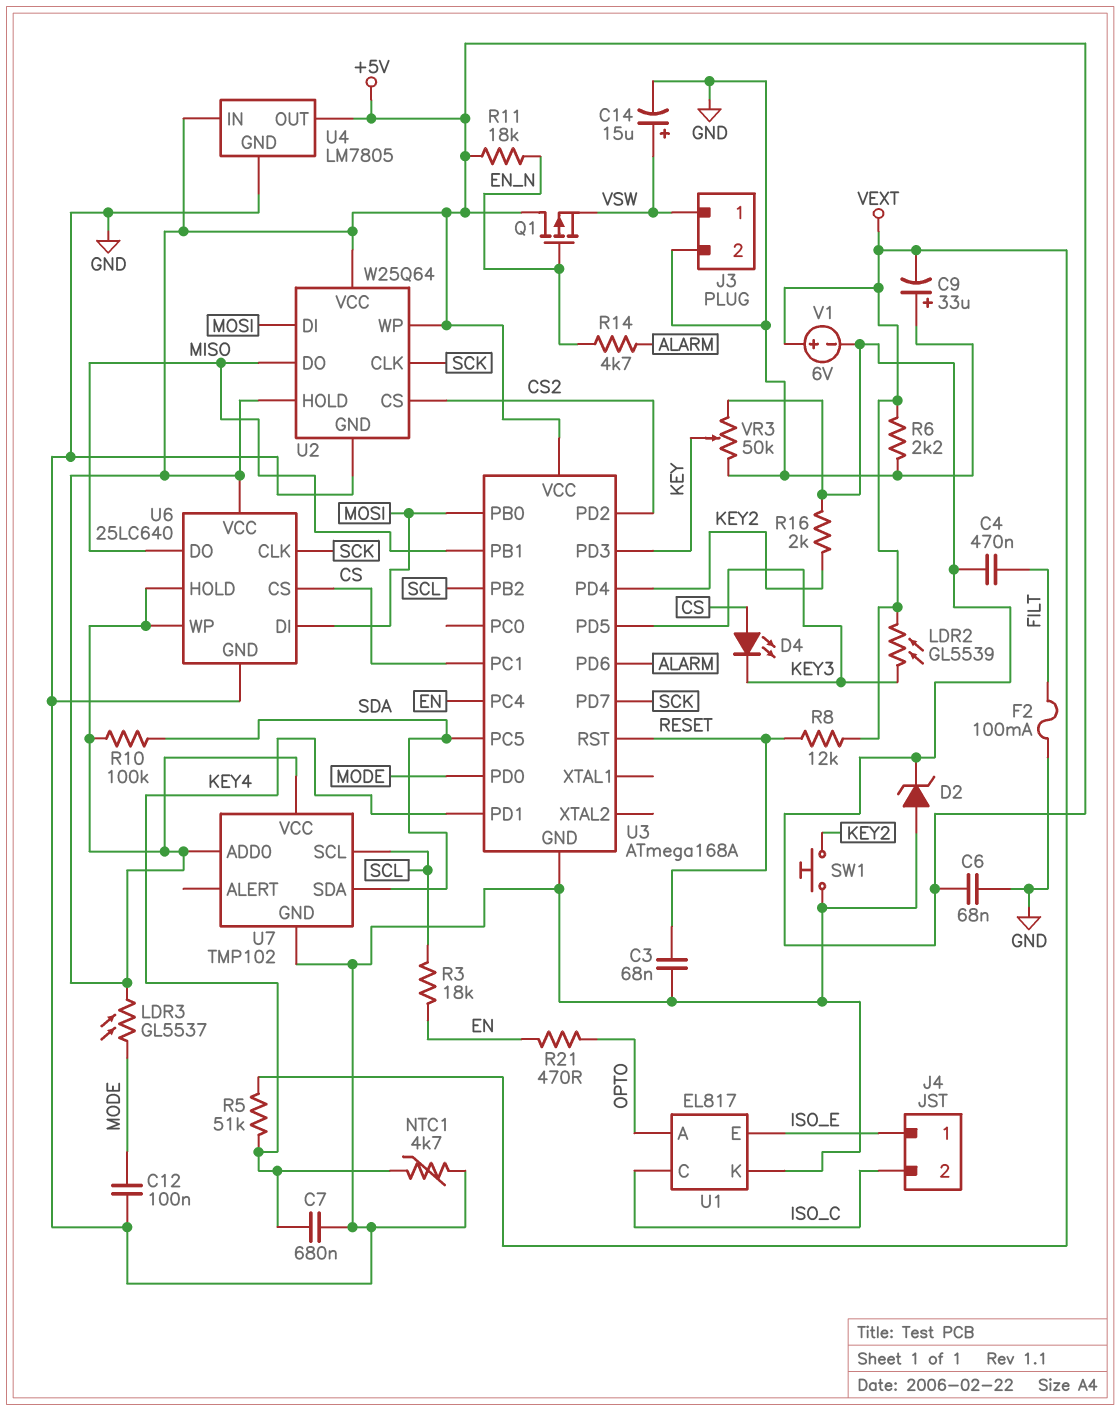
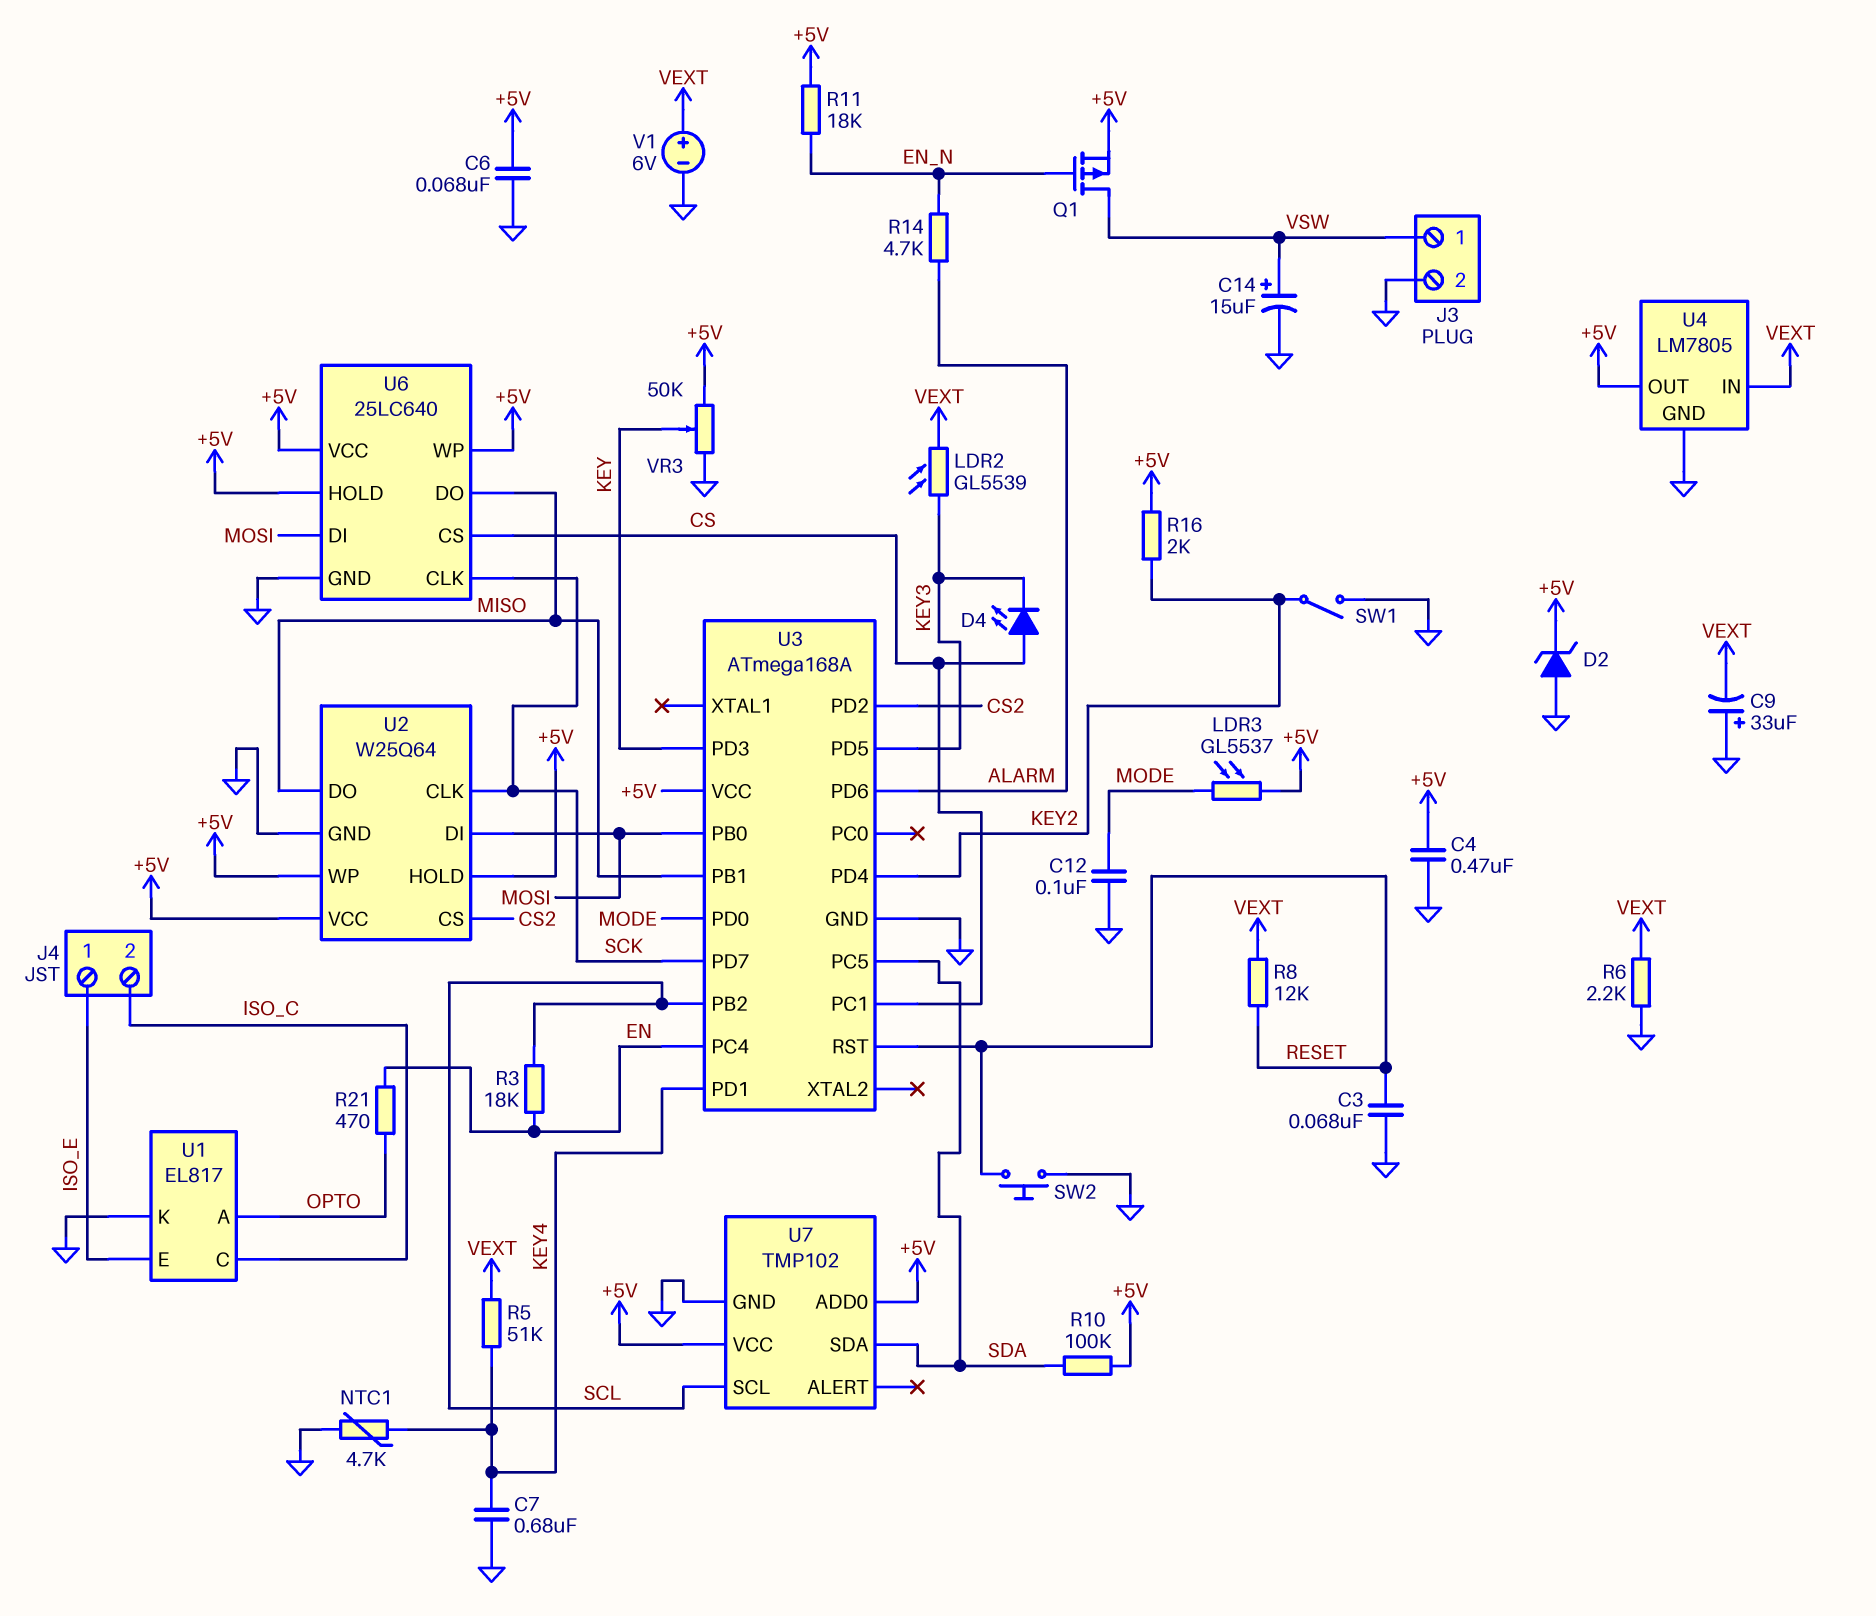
C4: 470nF (+5V, FILT) -> 470nF (+5V, GND)
F2: 100mA (FILT, GND) -> none
Q1: PMOS (G EN_N, D +5V, S VSW) -> PMOS (G EN_N, D VSW, S +5V)
SW1: button (GND, KEY2) -> switch (GND, KEY2)
SW2: none -> button (GND, RESET)
U4 pin IN: +5V -> VEXT
V1: 6V (plus VEXT, minus +5V) -> 6V (plus VEXT, minus GND)

